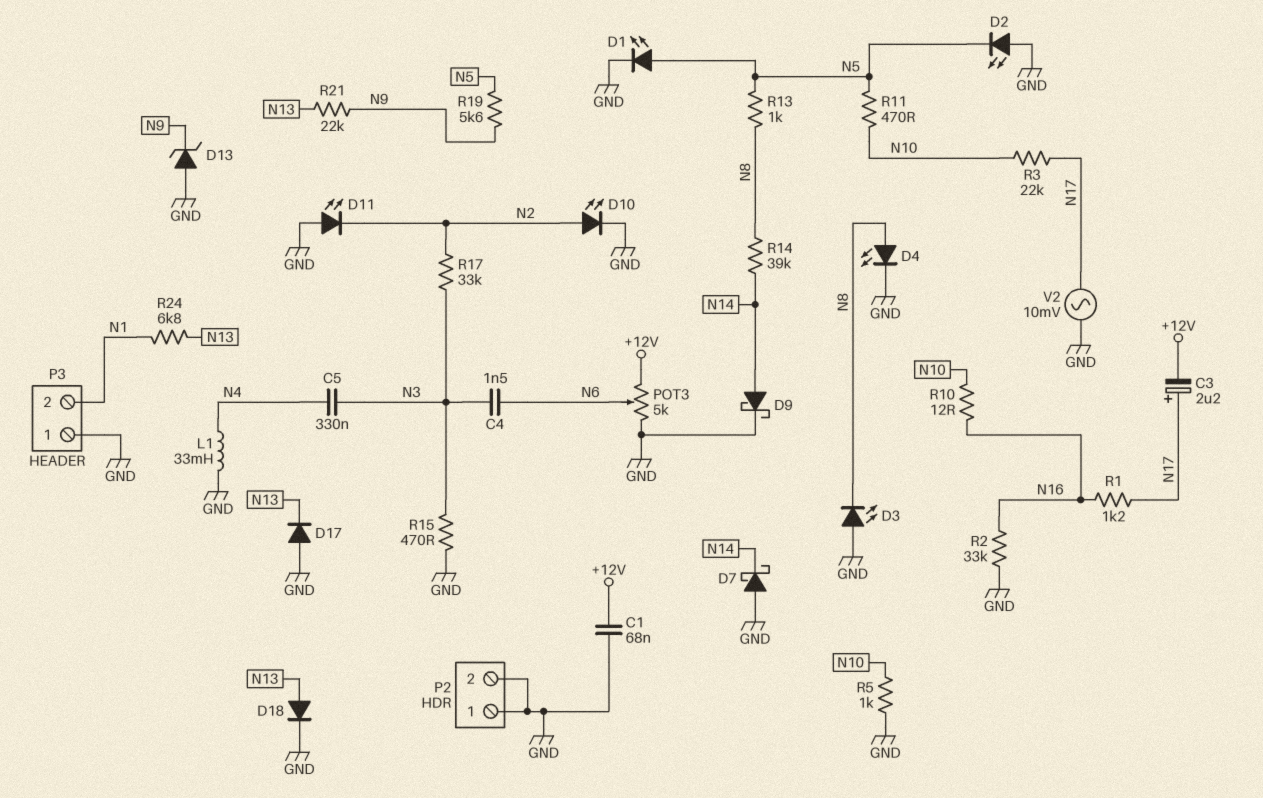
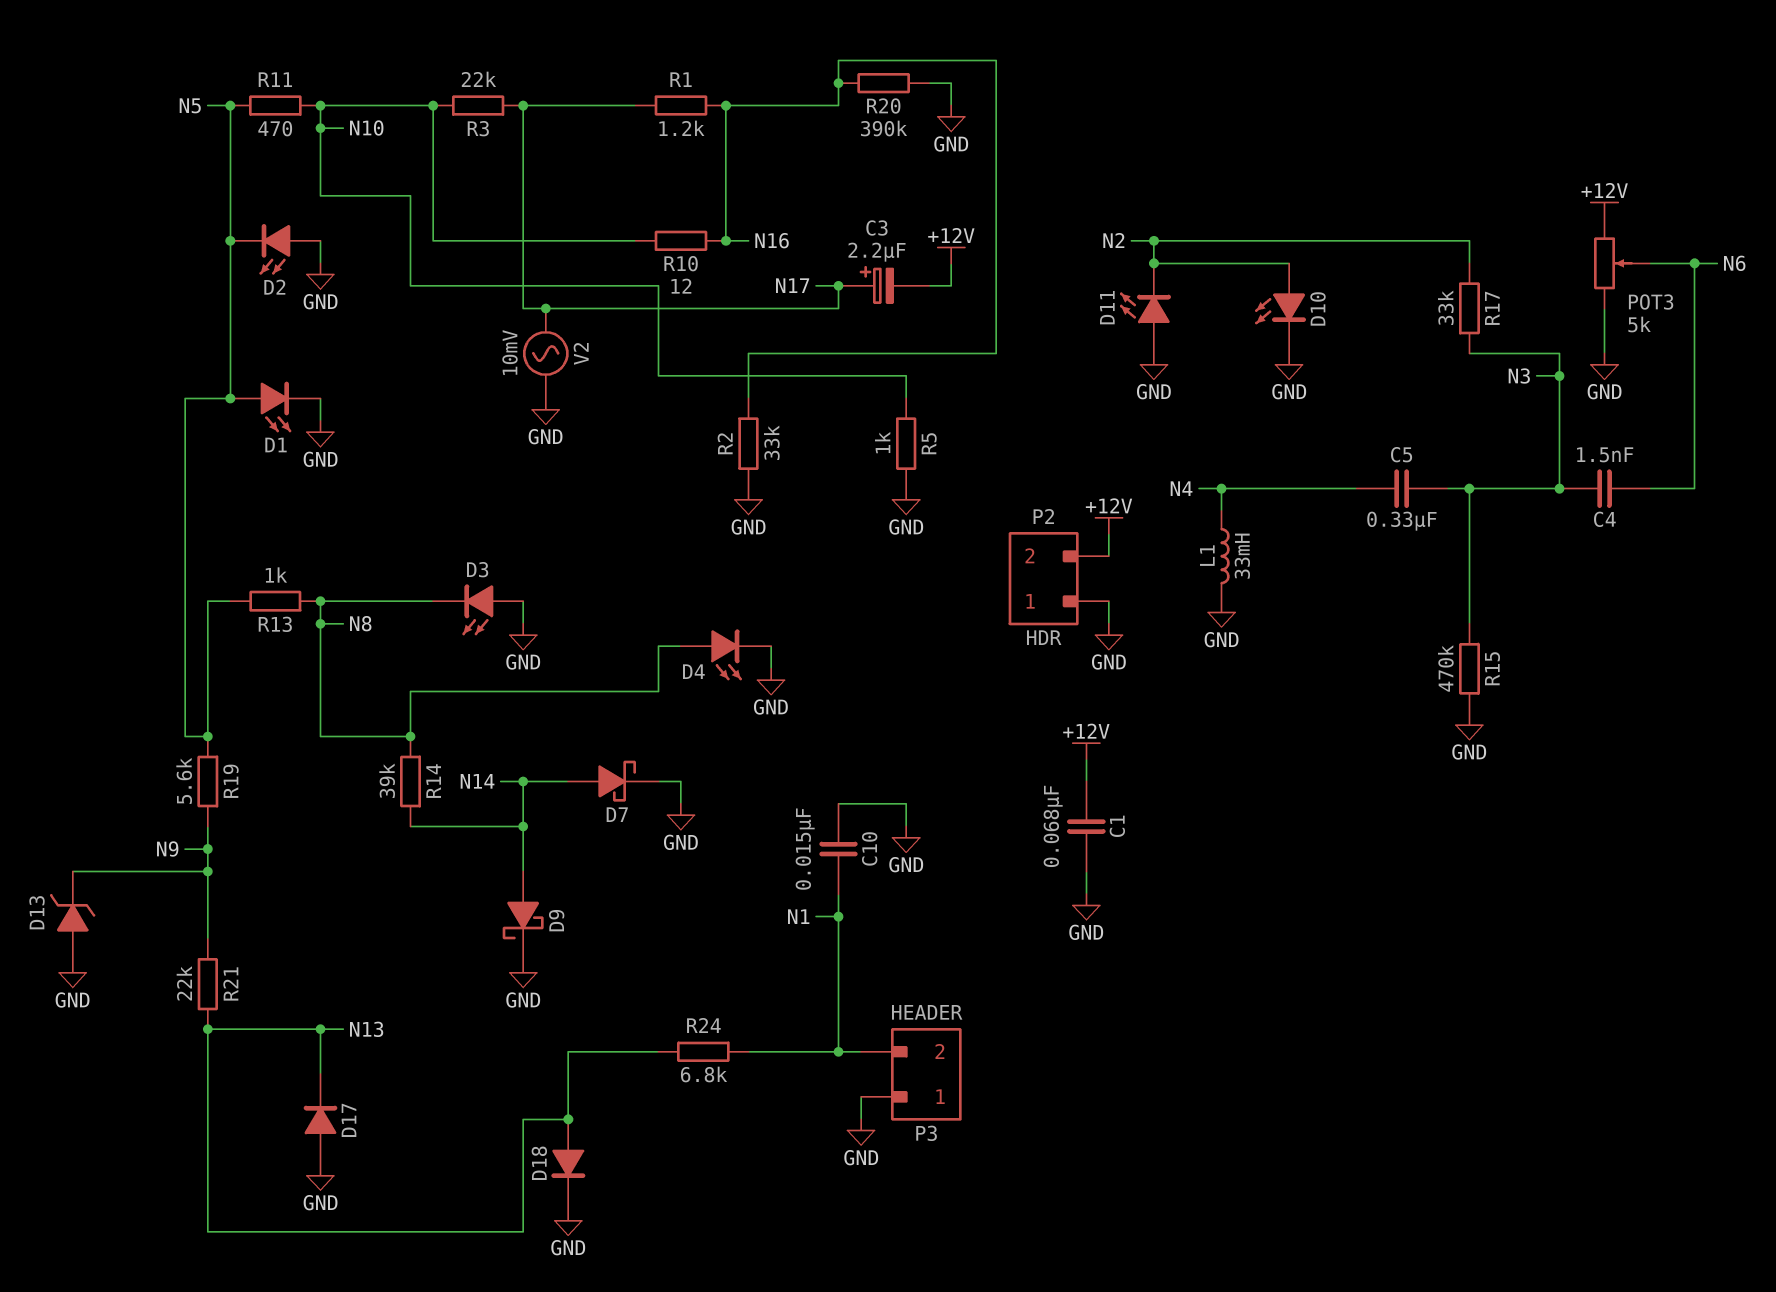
C10: none -> 15nF (GND, N1)
D7: schottky (A GND, K N14) -> schottky (A N14, K GND)
P2 pin 2: GND -> +12V
R15: 470 (GND, N3) -> 470k (GND, N3)
R20: none -> 390k (GND, N16)

